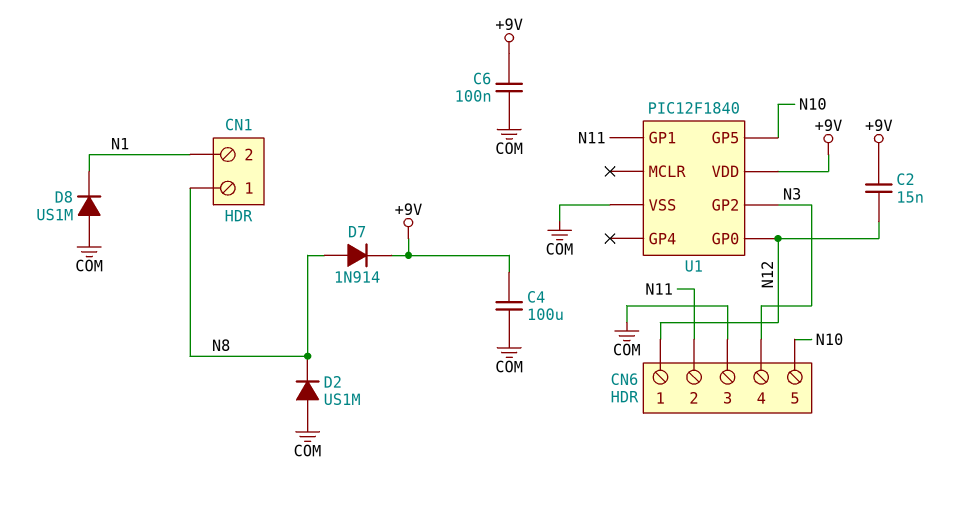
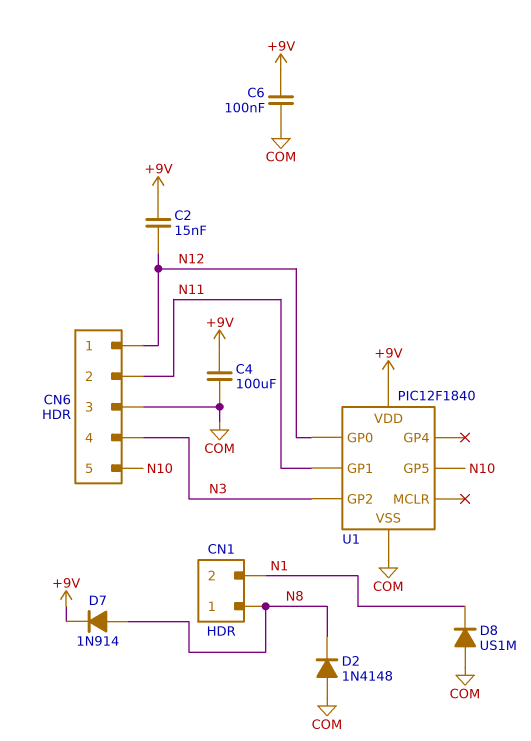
D2: diode US1M (A COM, K N8) -> diode 1N4148 (A COM, K N8)

